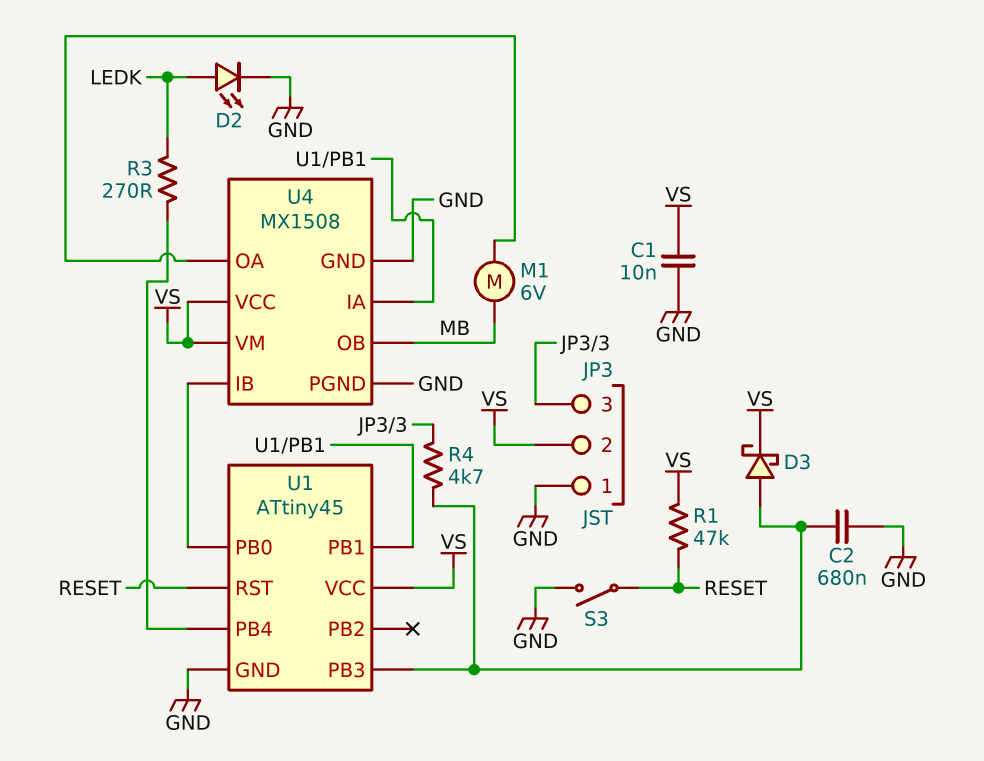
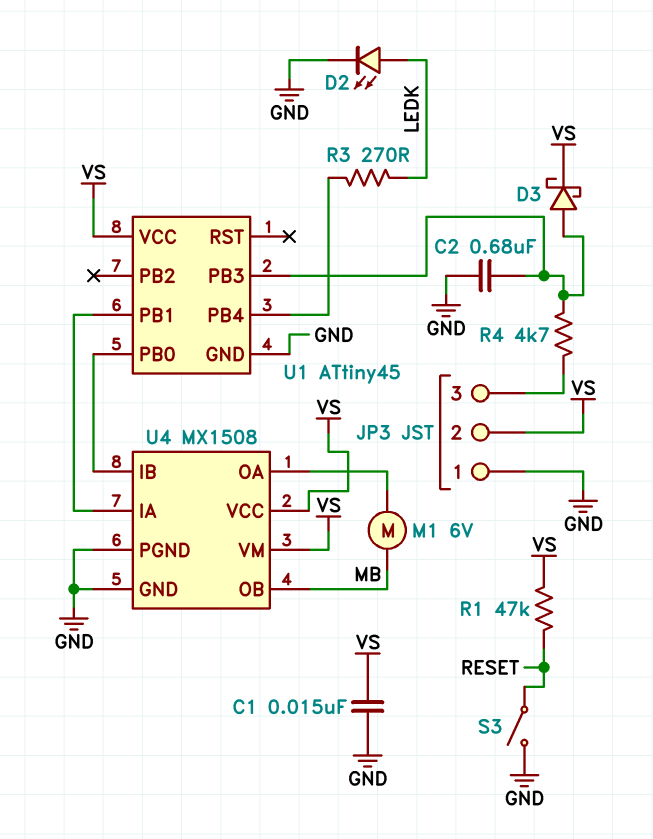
C1: 10nF (GND, VS) -> 15nF (GND, VS)
U1 pin RST: RESET -> none

